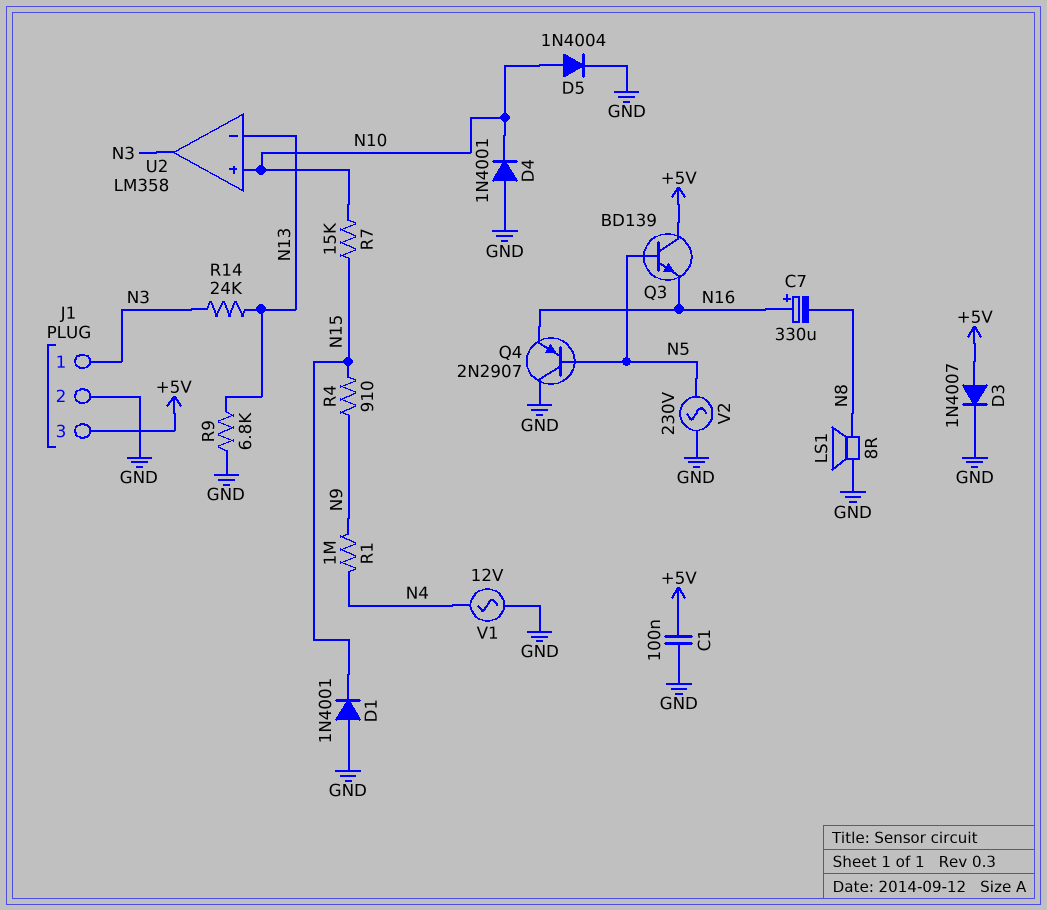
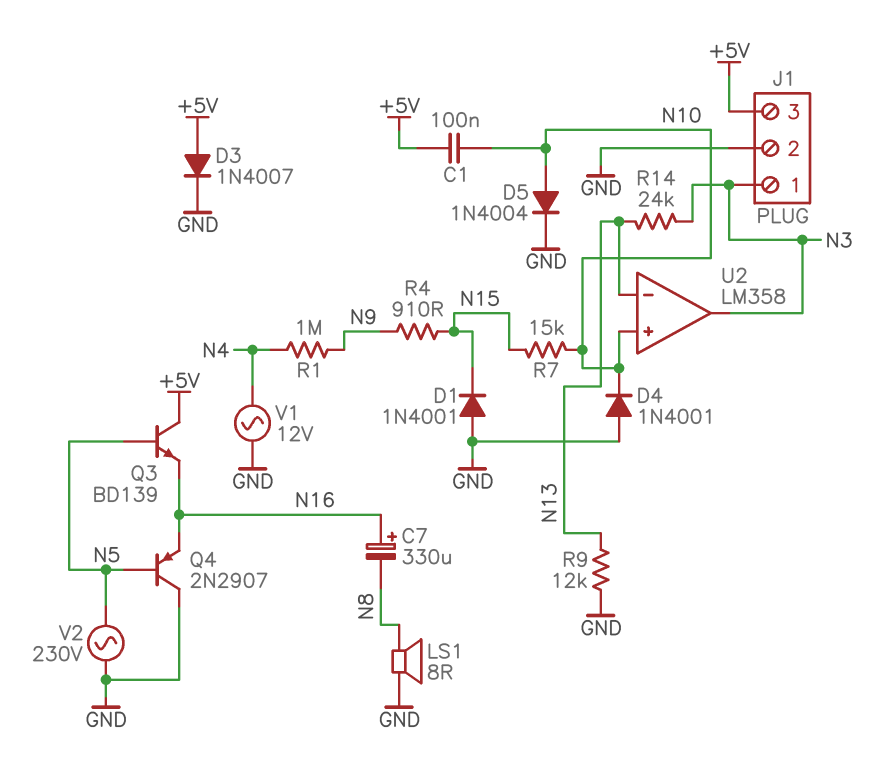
C1: 100nF (+5V, GND) -> 100nF (+5V, N10)
R9: 6.8k (GND, N13) -> 12k (GND, N13)

